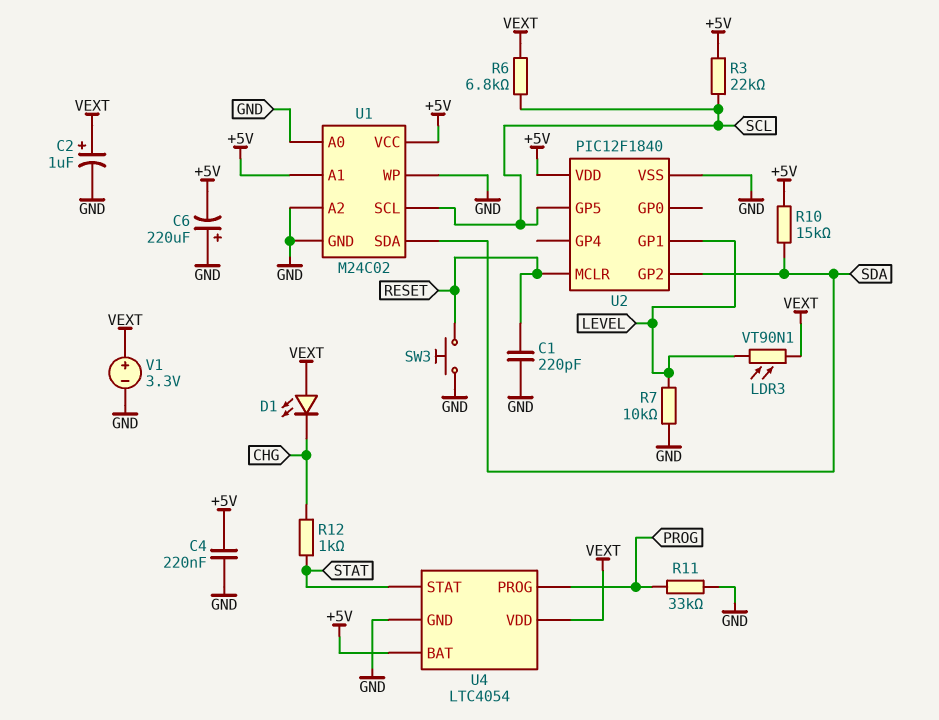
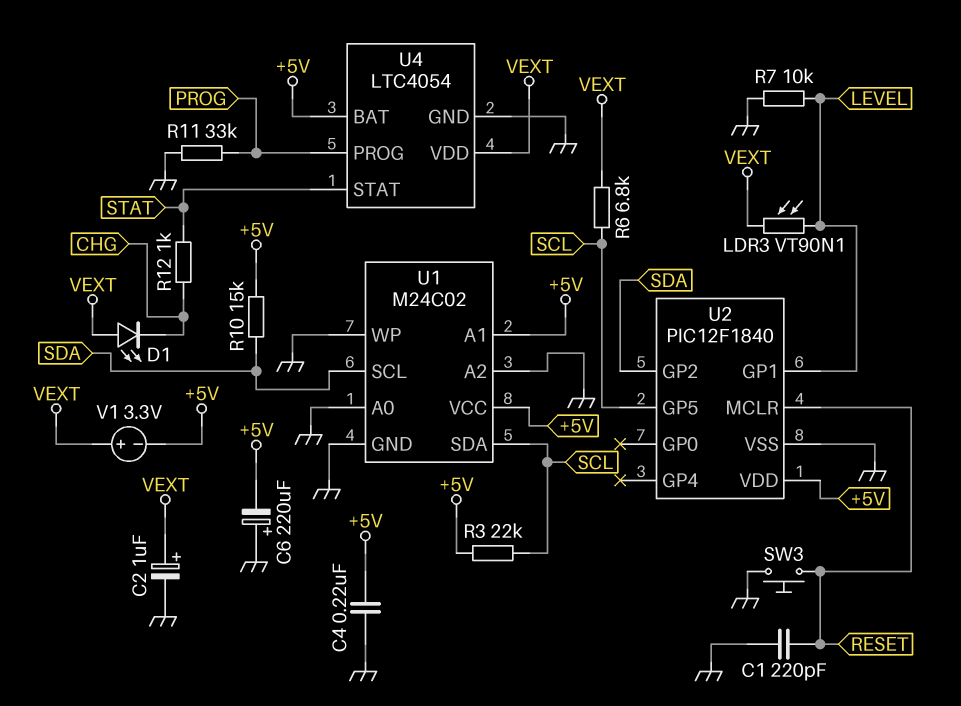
U1 pin SCL: SCL -> SDA
U1 pin SDA: SDA -> SCL
V1: 3.3V (plus VEXT, minus GND) -> 3.3V (plus VEXT, minus +5V)

